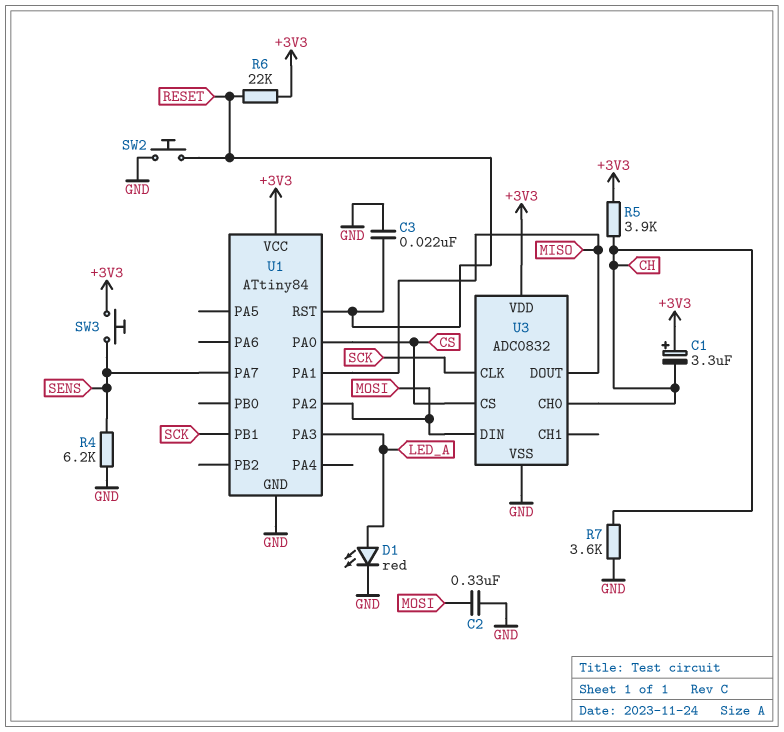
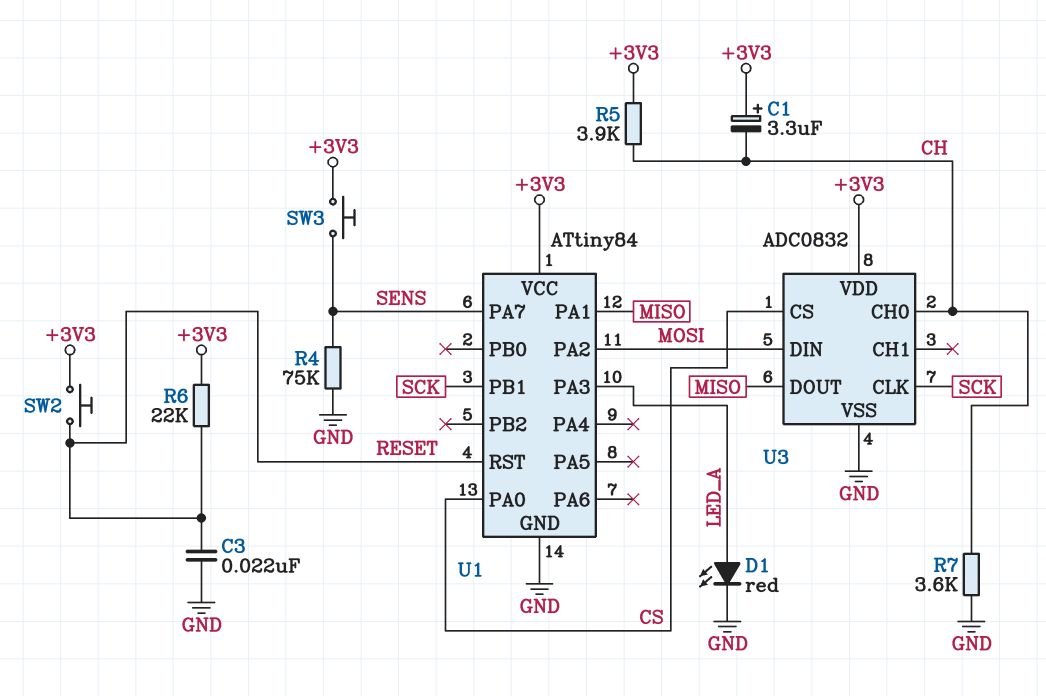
C2: 330nF (GND, MOSI) -> none
R4: 6.2k (GND, SENS) -> 75k (GND, SENS)
SW2: button (GND, RESET) -> button (+3V3, RESET)

